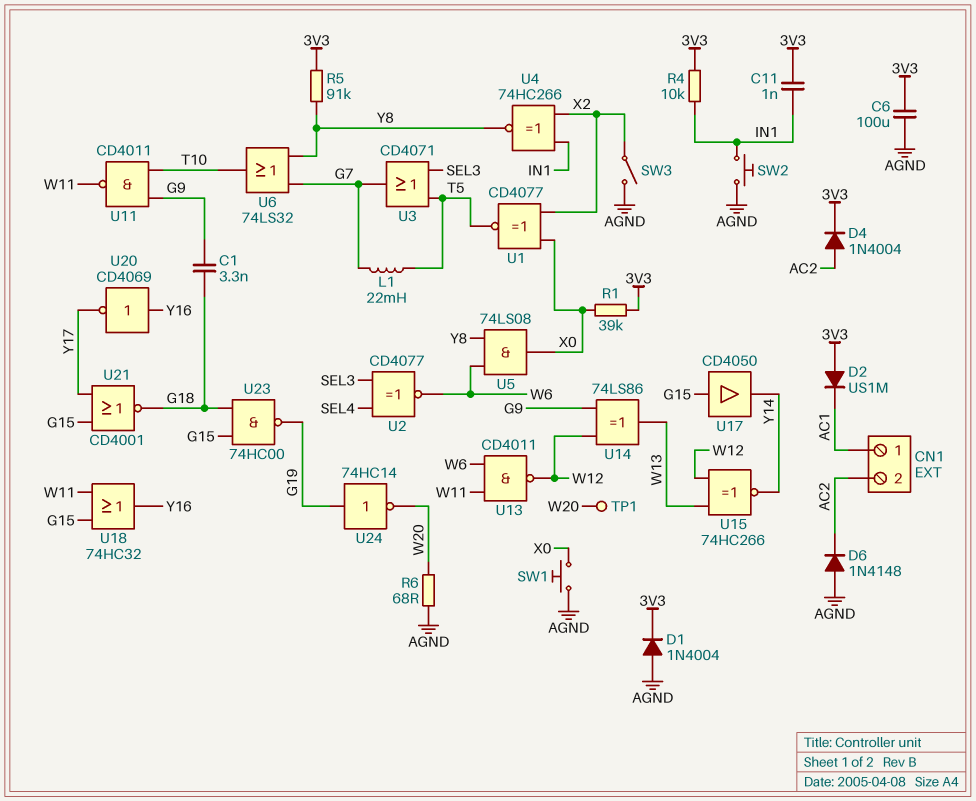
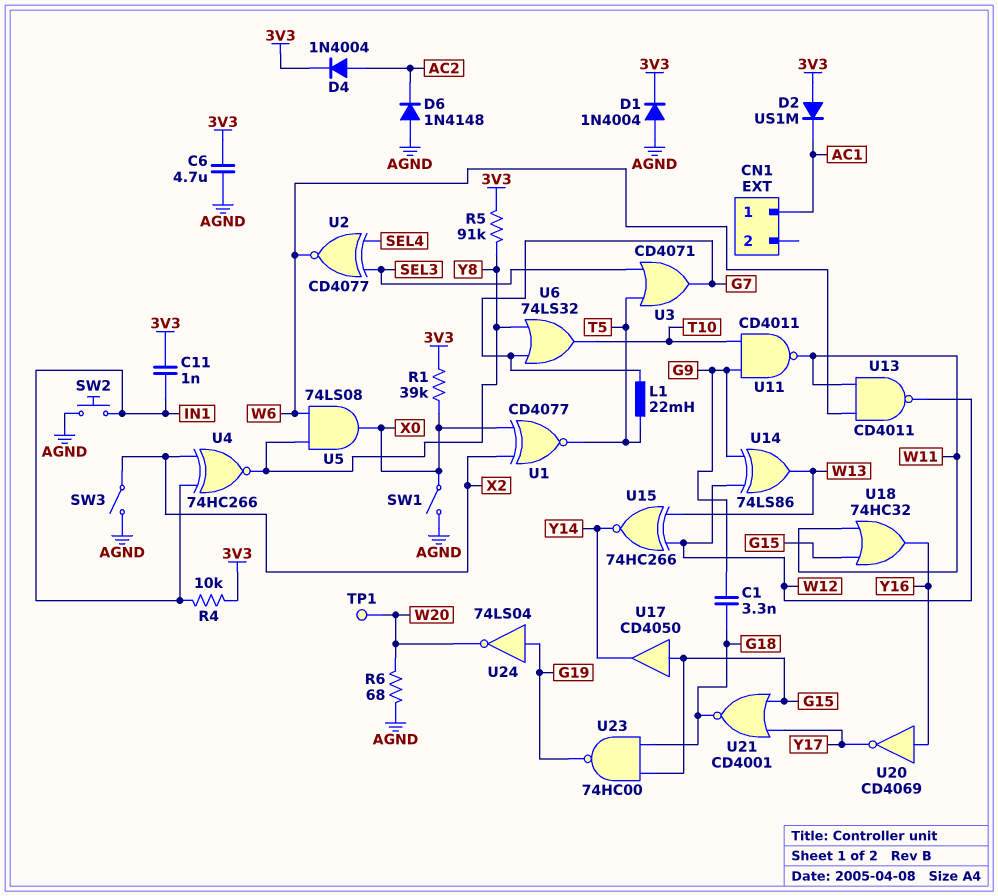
C6: 100uF (3V3, AGND) -> 4.7uF (3V3, AGND)
CN1 pin 2: AC2 -> none
SW1: button (AGND, X0) -> switch (AGND, X0)
U24: NOT 74HC14 (in G19, out W20) -> NOT 74LS04 (in G19, out W20)

